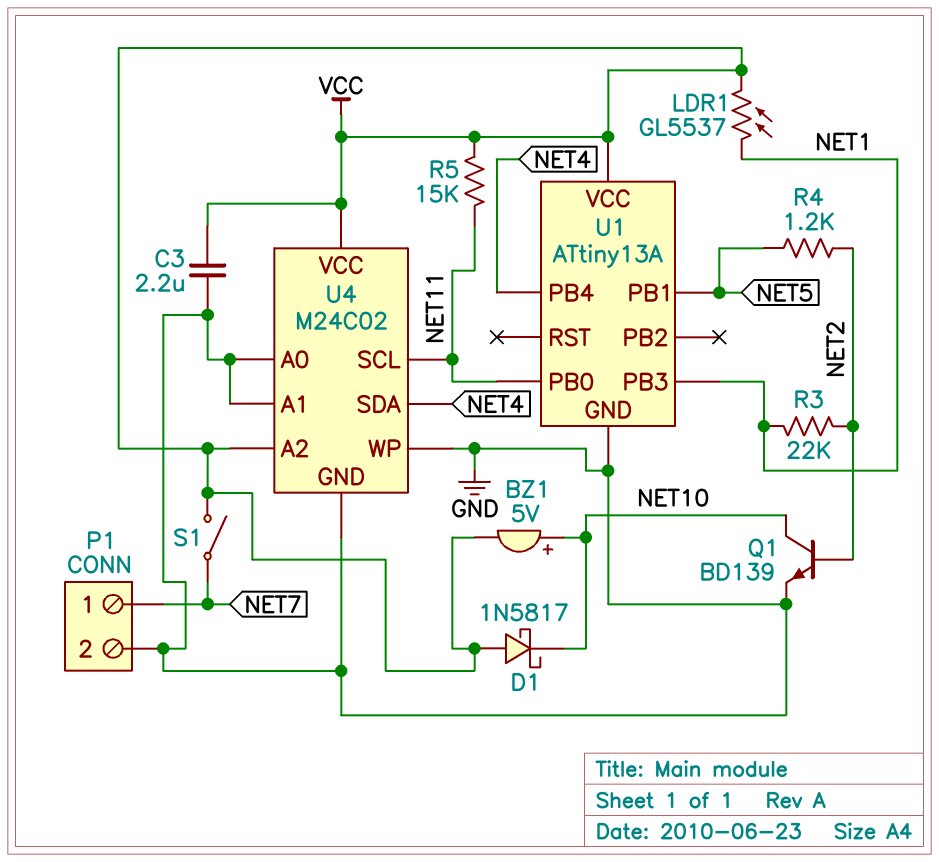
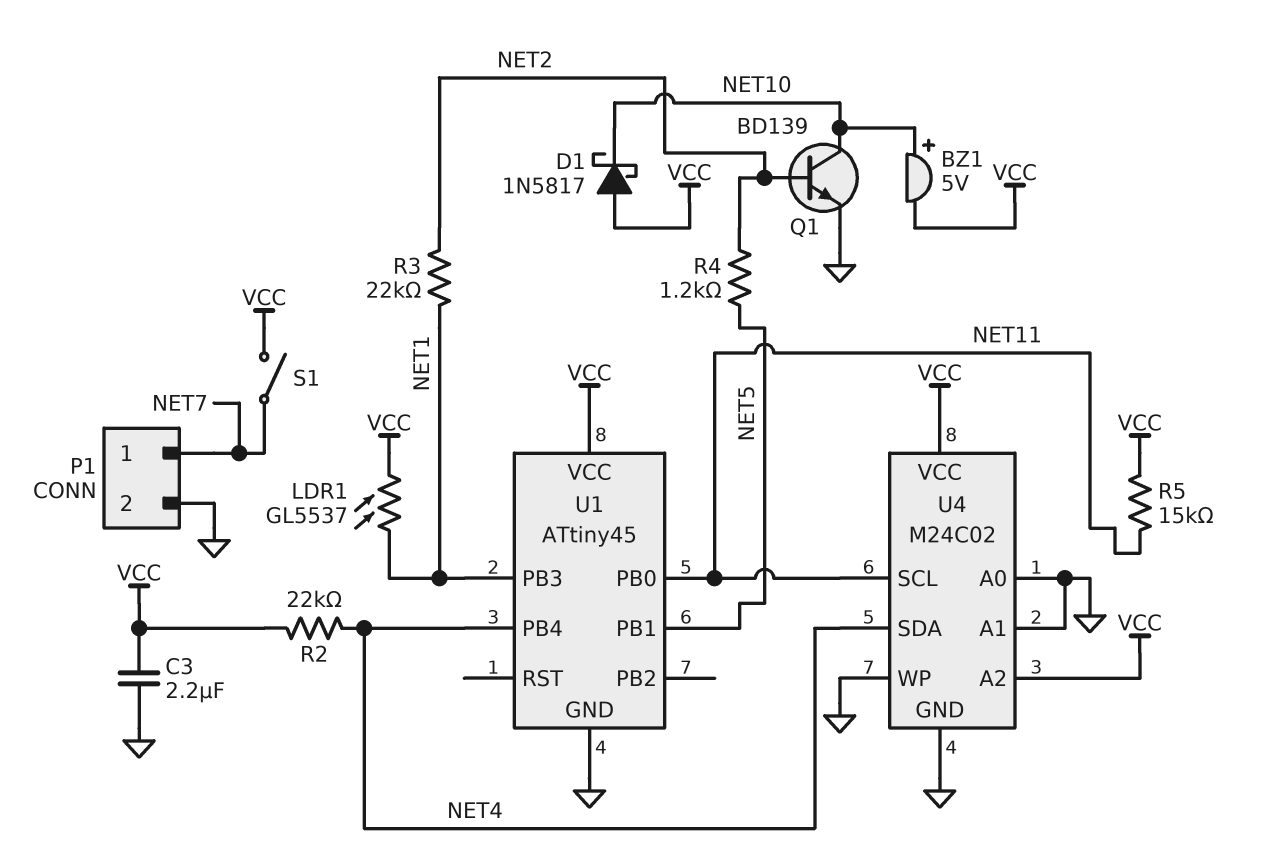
R2: none -> 22k (NET4, VCC)
U1: ATtiny13A -> ATtiny45

